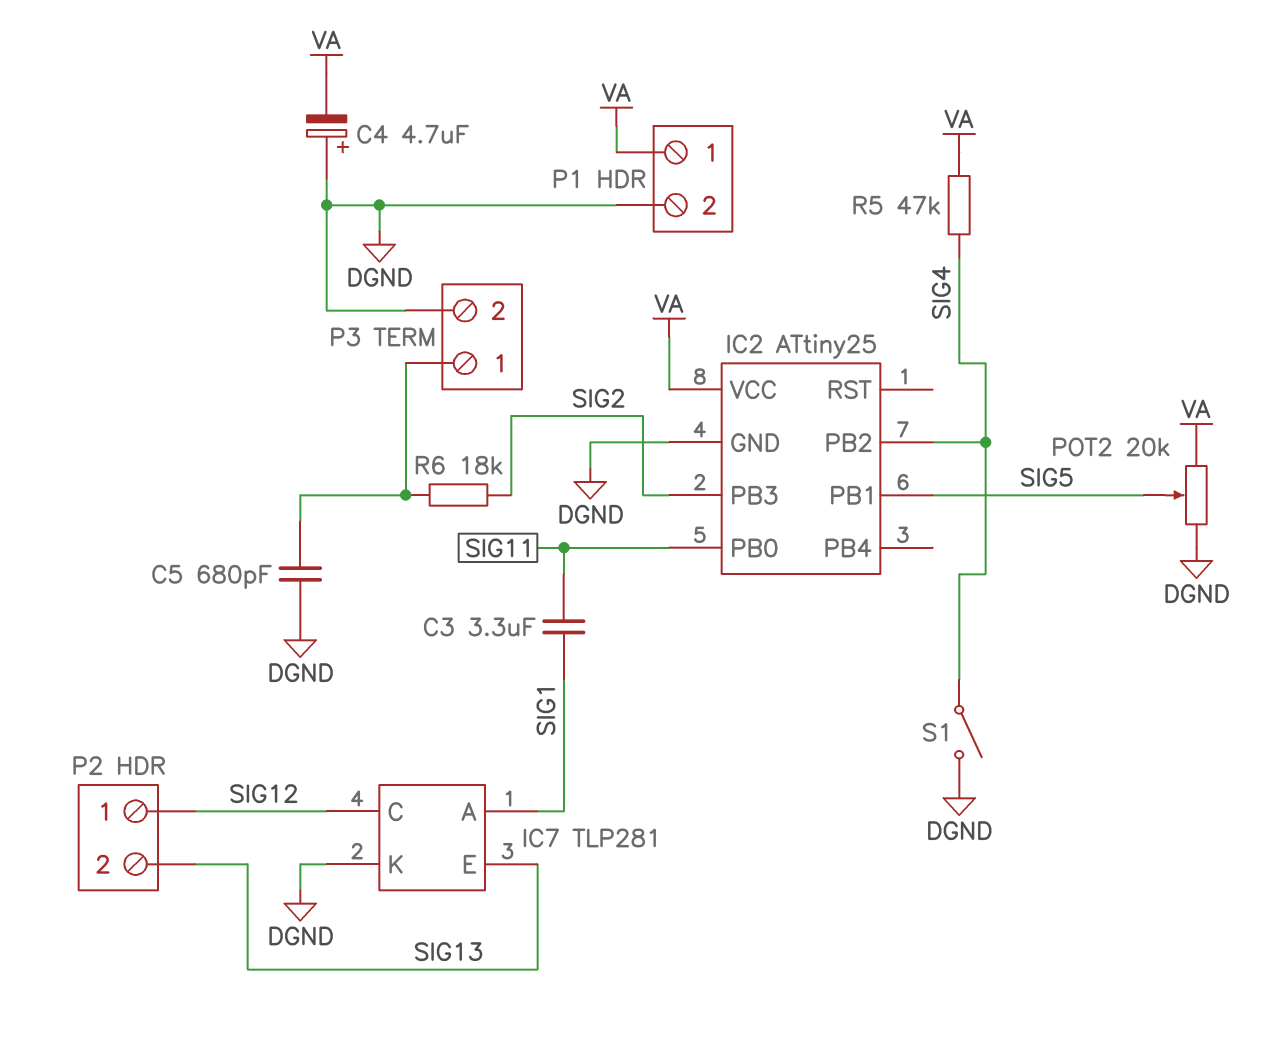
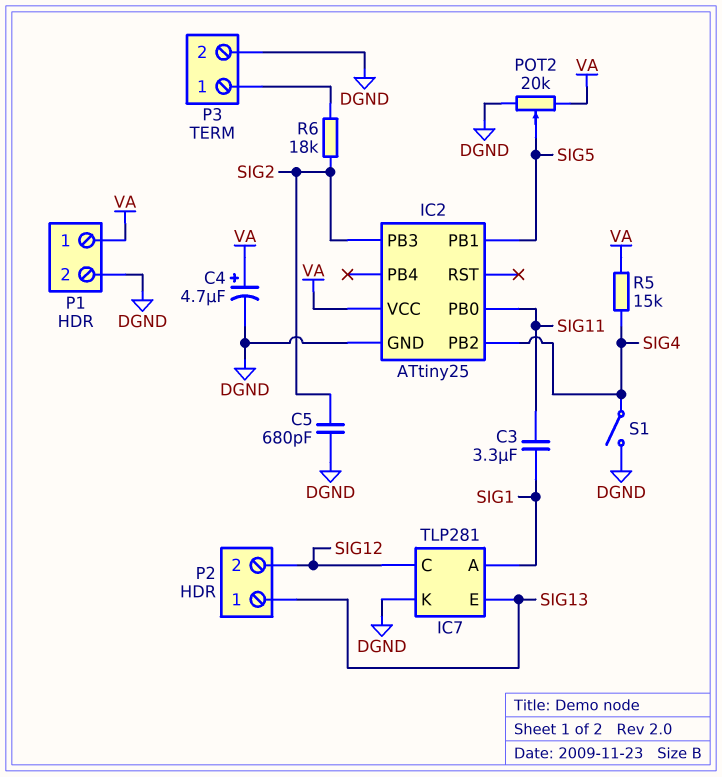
C4: 4.7uF (plus DGND, minus VA) -> 4.7uF (plus VA, minus DGND)
C5: 680pF (DGND, P3/1) -> 680pF (DGND, SIG2)
P2 pin 1: SIG12 -> SIG13
P2 pin 2: SIG13 -> SIG12
R5: 47k (SIG4, VA) -> 15k (SIG4, VA)

